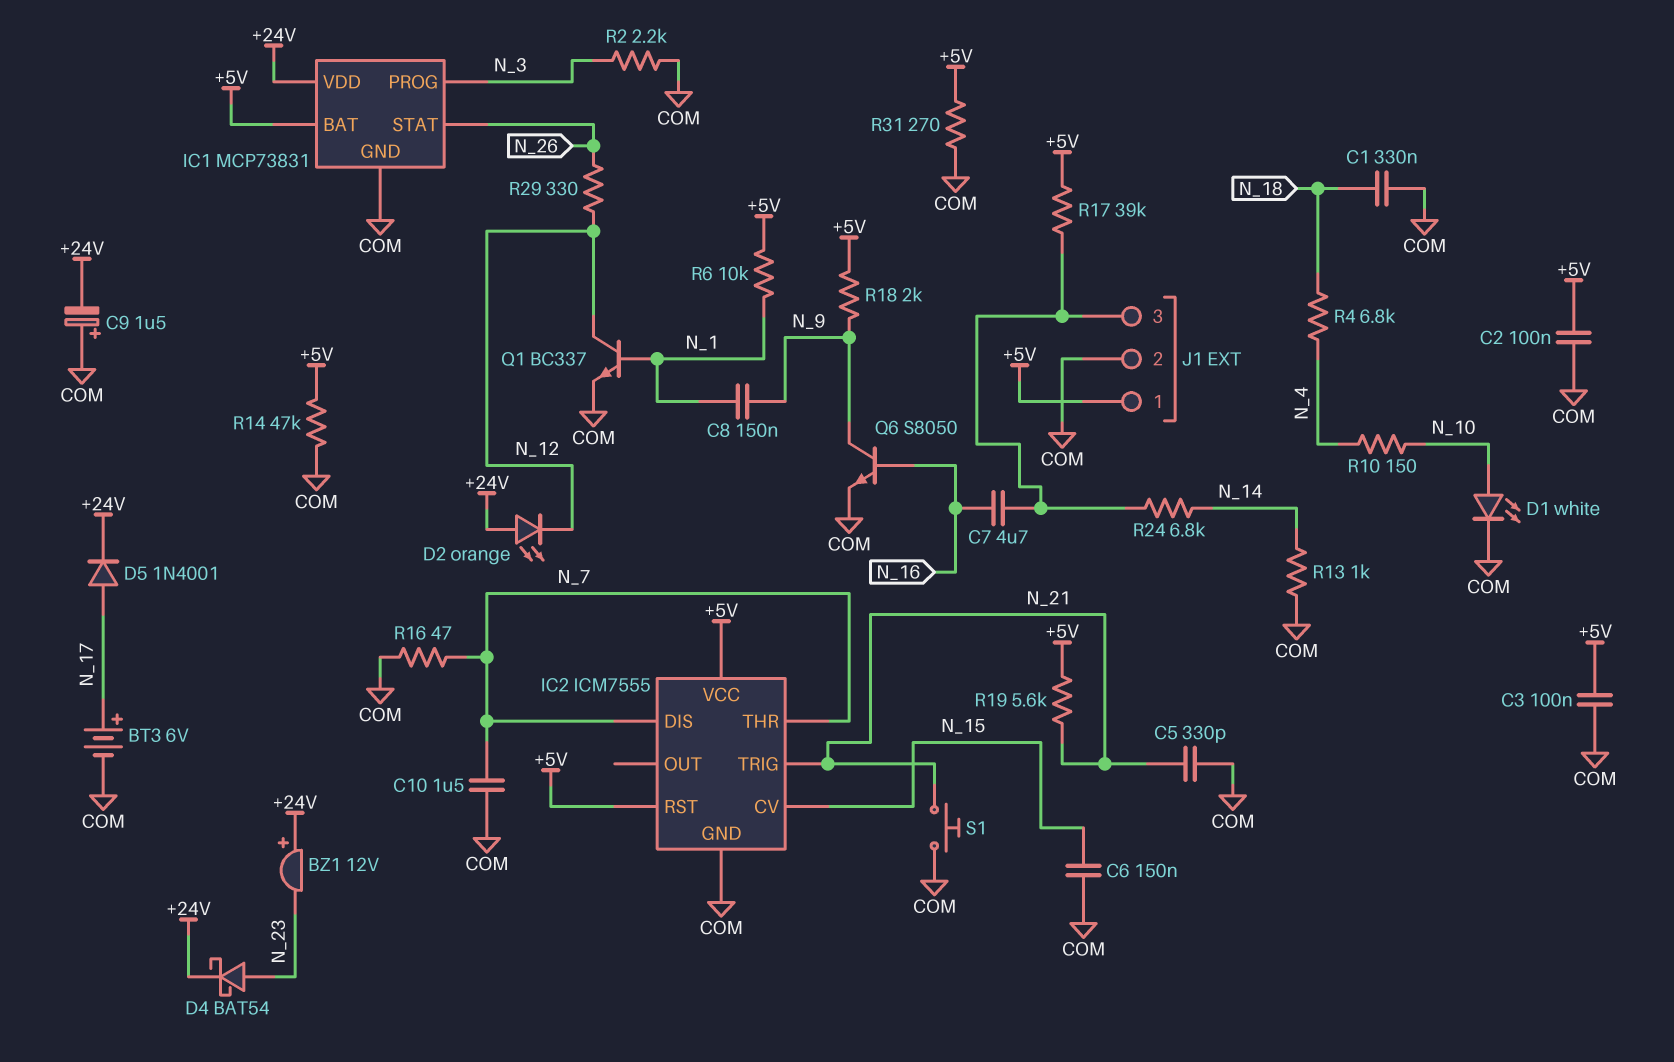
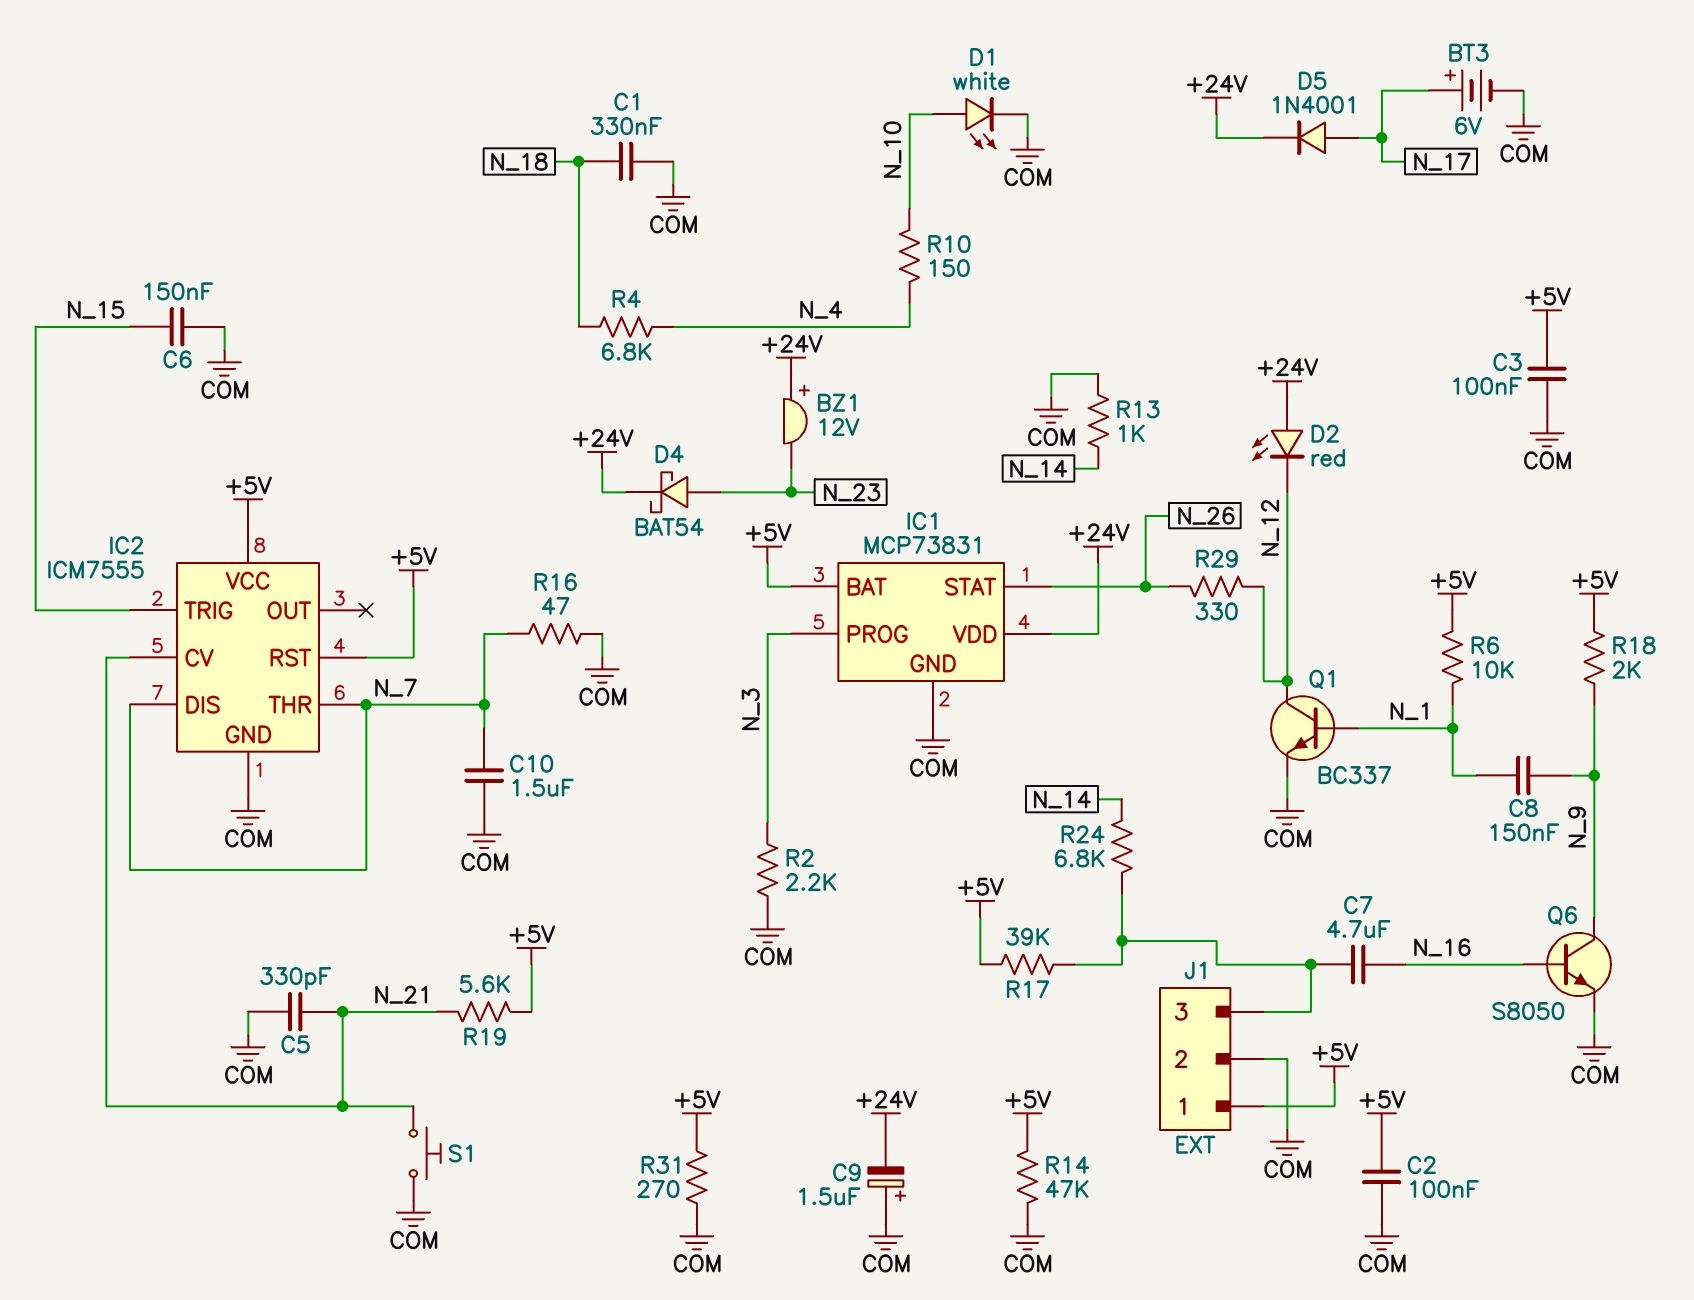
D2: LED orange (A +24V, K N_12) -> LED red (A +24V, K N_12)
IC2 pin CV: N_15 -> N_21
IC2 pin TRIG: N_21 -> N_15

